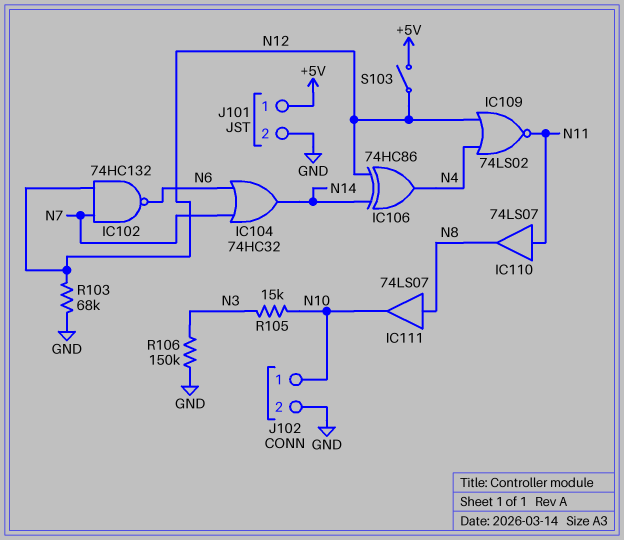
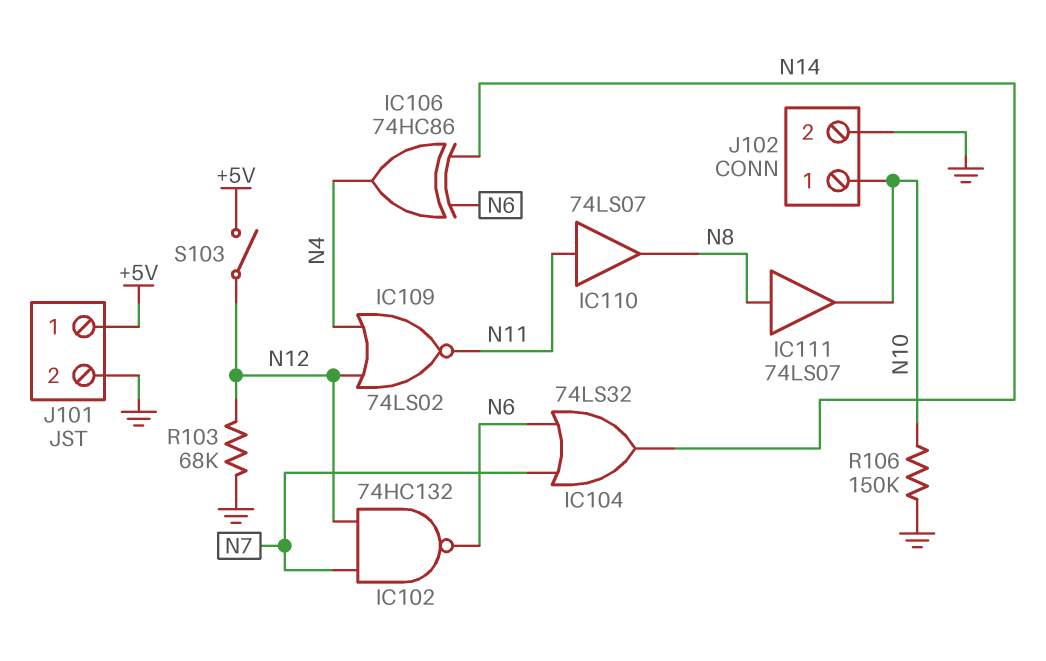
IC104: OR 74HC32 (in N6, in N7, out N14) -> OR 74LS32 (in N6, in N7, out N14)
IC106: XOR 74HC86 (in N12, in N14, out N4) -> XOR 74HC86 (in N6, in N14, out N4)
R105: 15k (N3, N10) -> none
R106: 150k (GND, N3) -> 150k (GND, N10)

